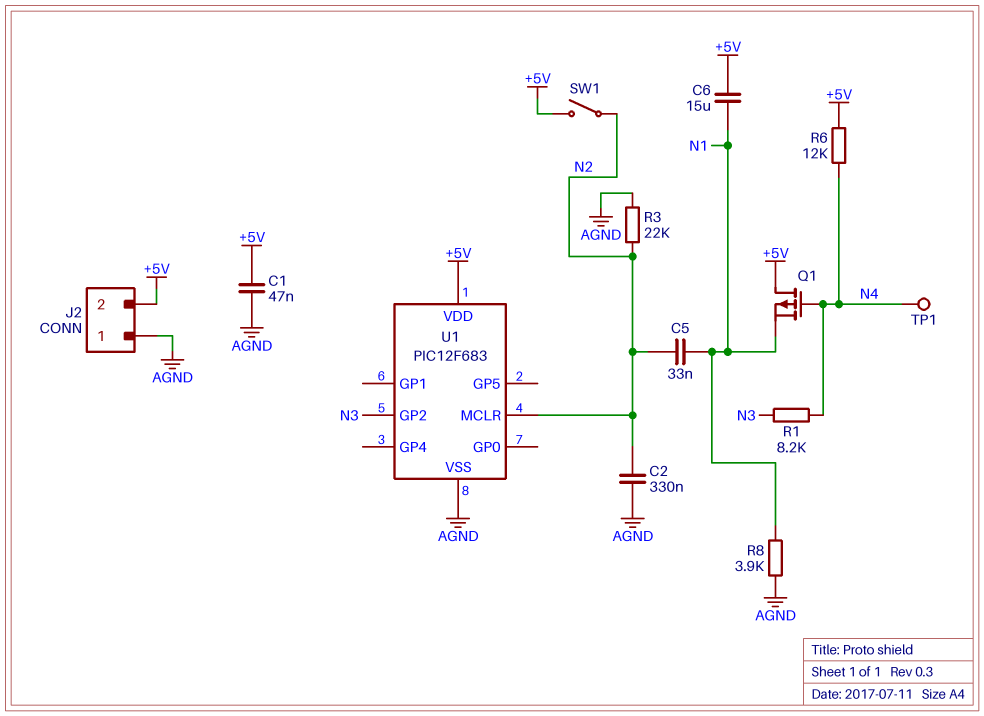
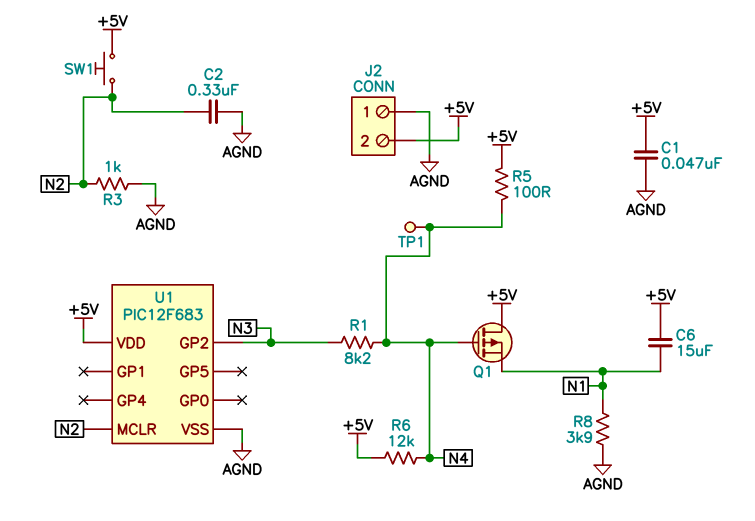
C5: 33nF (N1, N2) -> none
R3: 22k (AGND, N2) -> 1k (AGND, N2)
R5: none -> 100 (+5V, N4)
SW1: switch (+5V, N2) -> button (+5V, N2)

